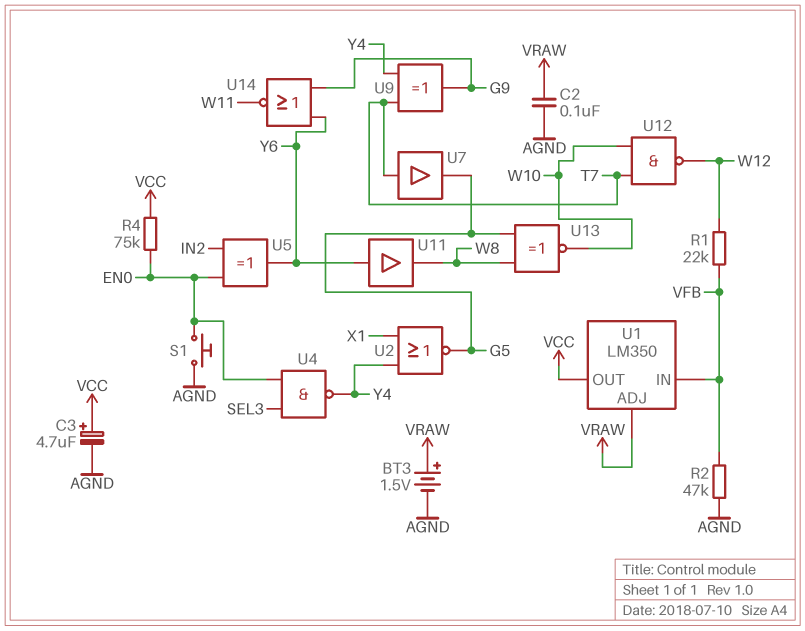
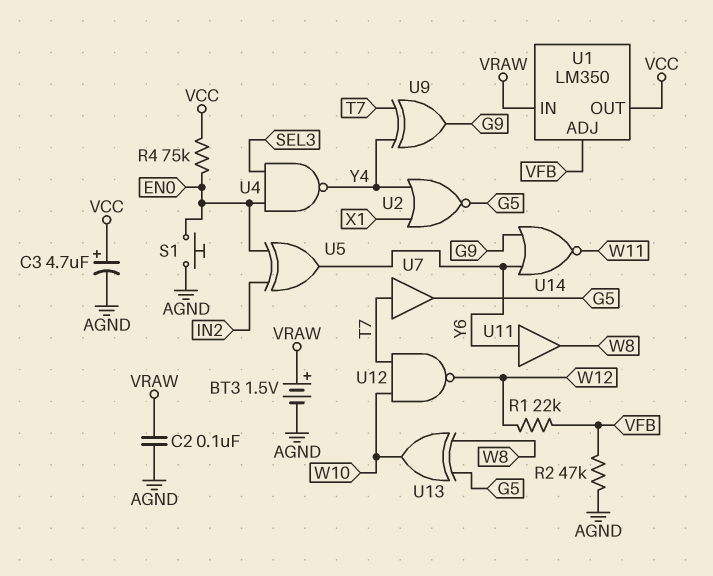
U1 pin ADJ: VRAW -> VFB
U1 pin IN: VFB -> VRAW
U13: XNOR (in G5, in W8, out W10) -> XOR (in G5, in W8, out W10)

